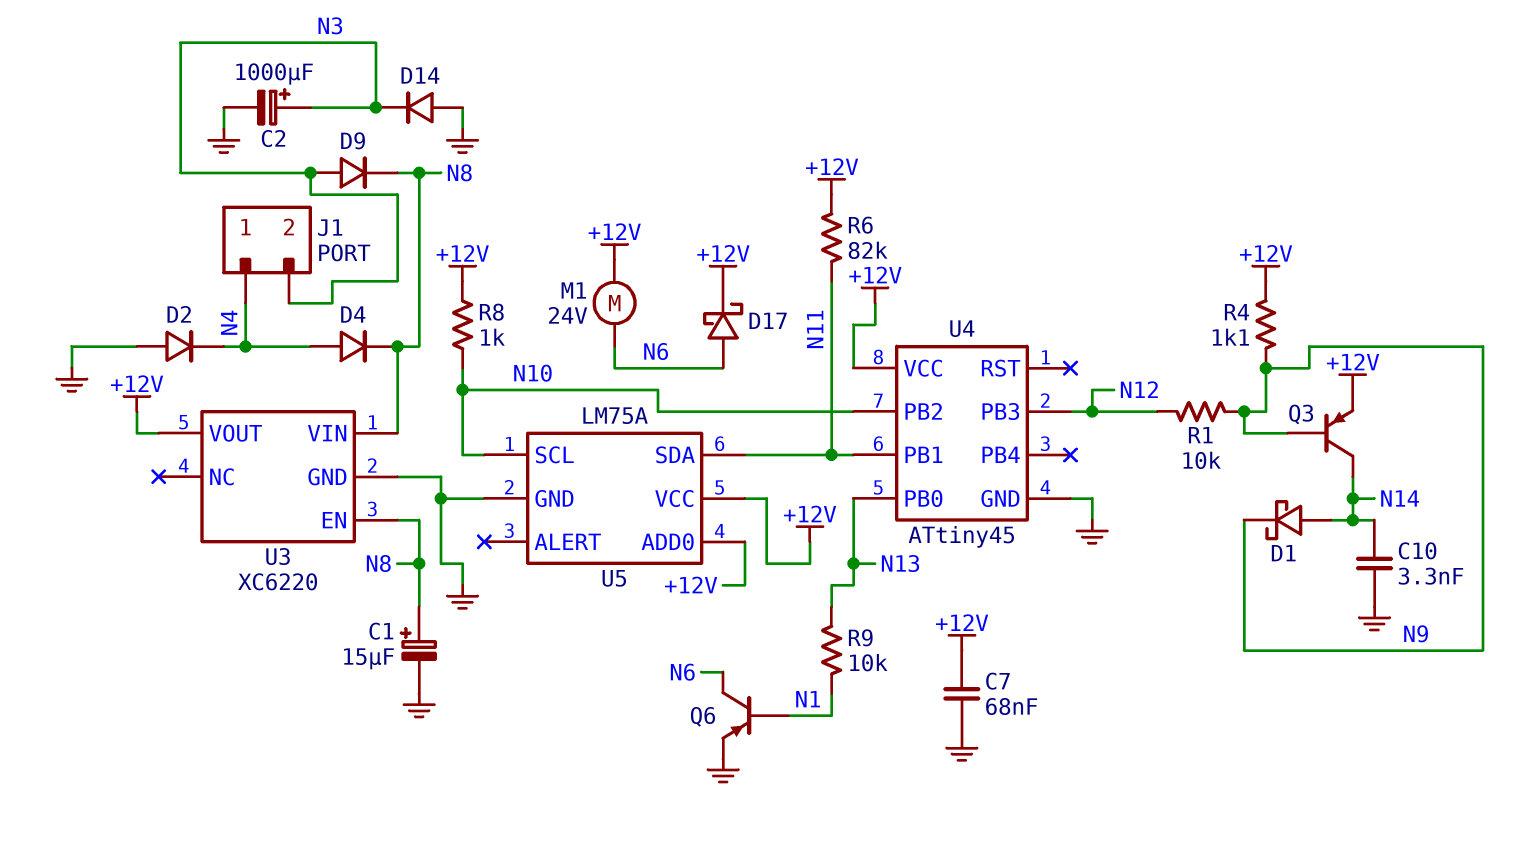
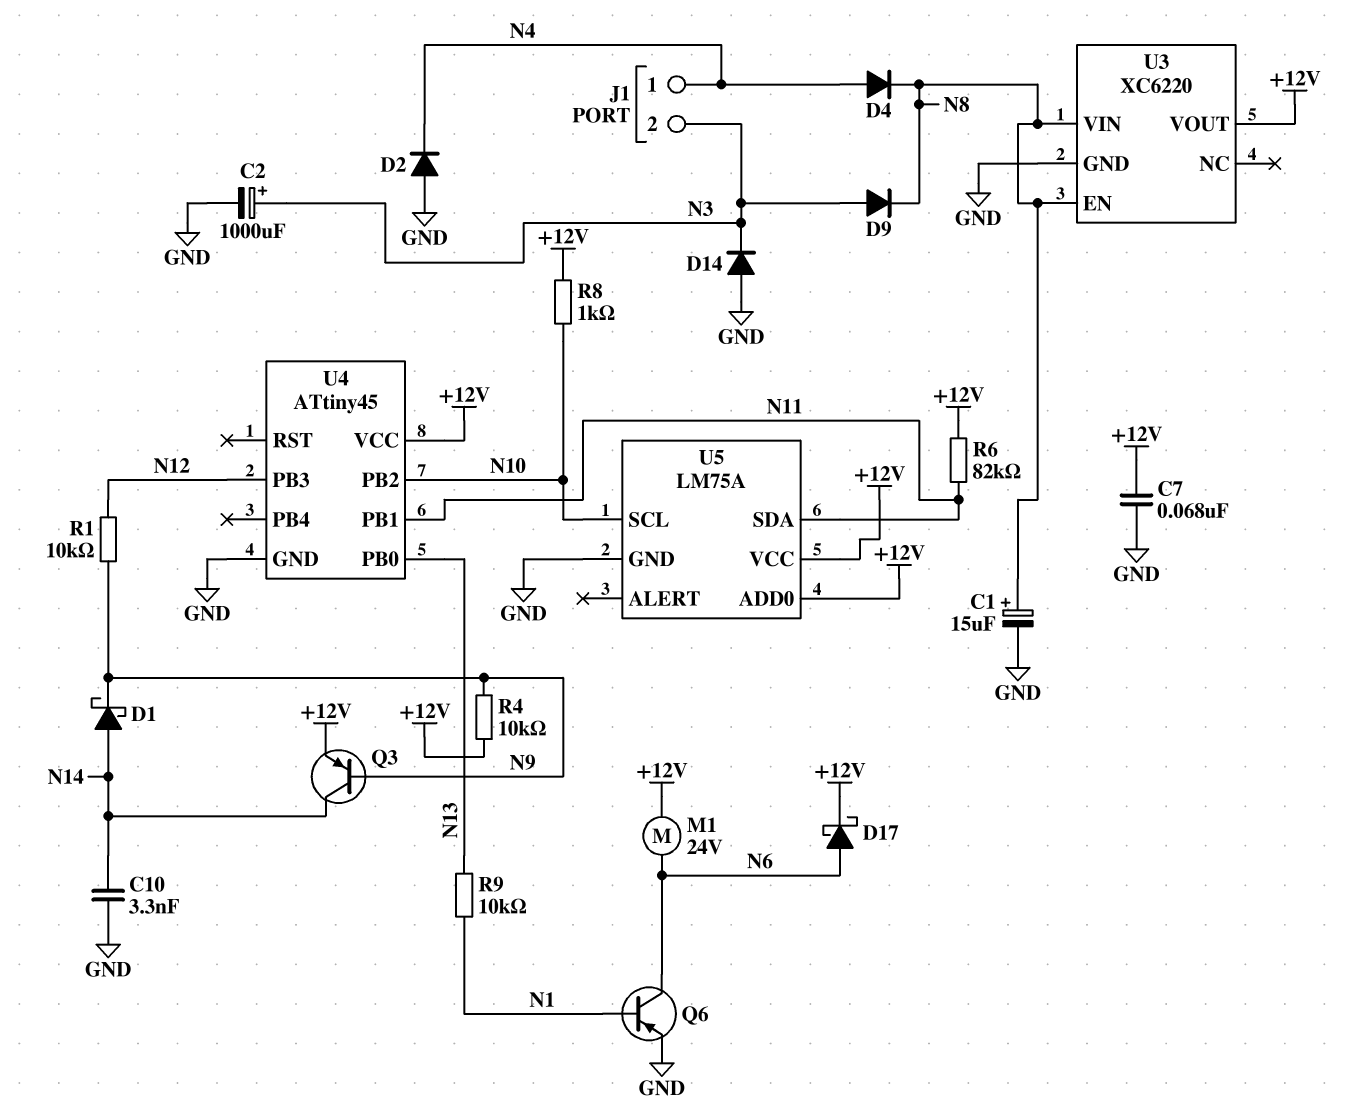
R4: 1.1k (+12V, N9) -> 10k (+12V, N9)

